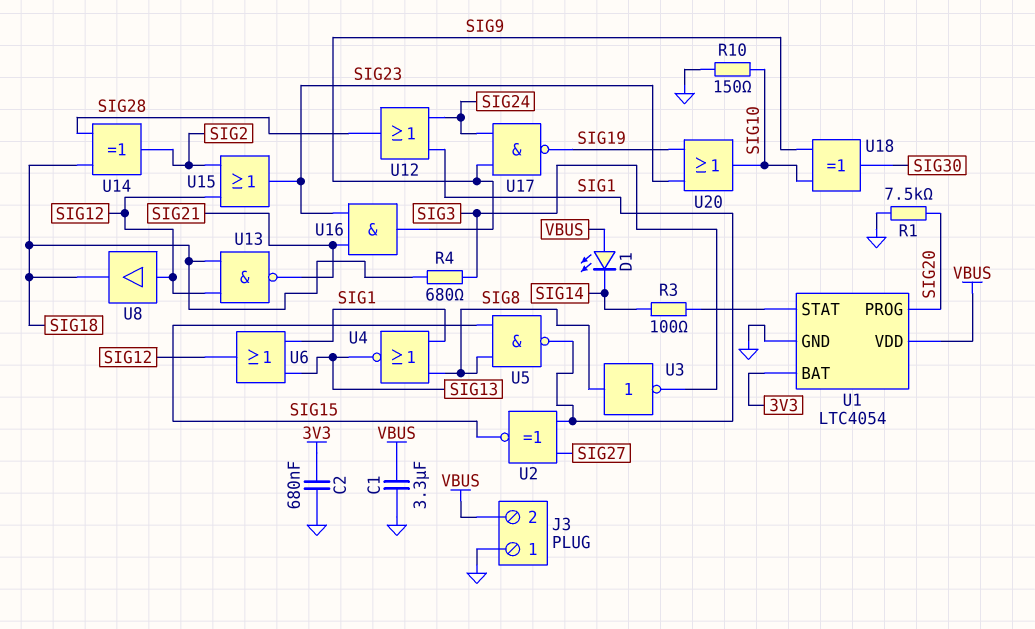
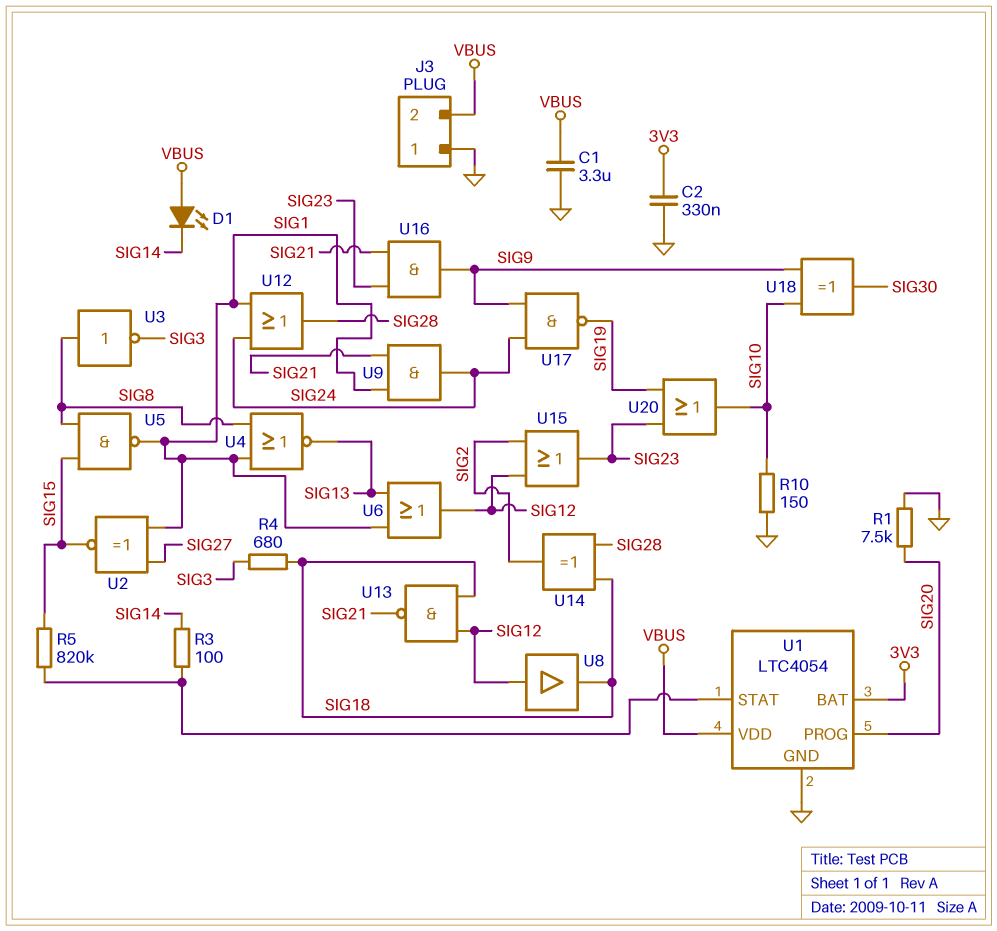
C2: 680nF (3V3, GND) -> 330nF (3V3, GND)
R5: none -> 820k (SIG15, U1/STAT)
U9: none -> AND (in SIG1, in SIG21, out SIG24)

